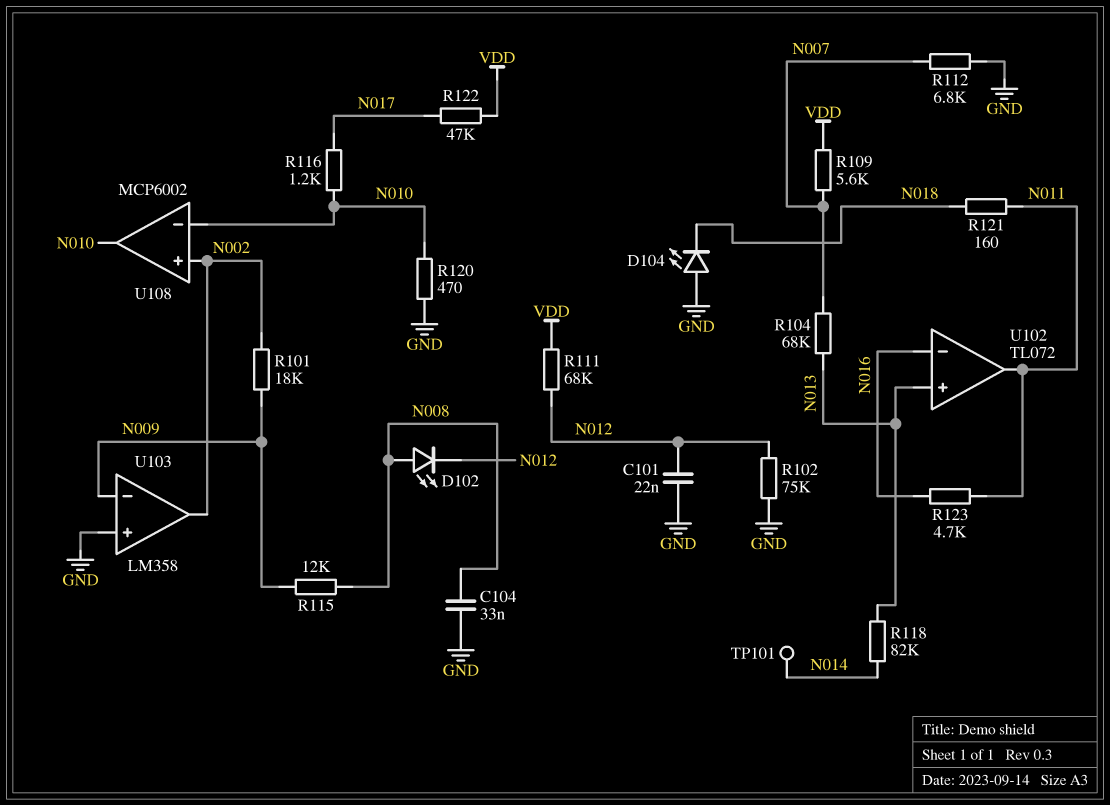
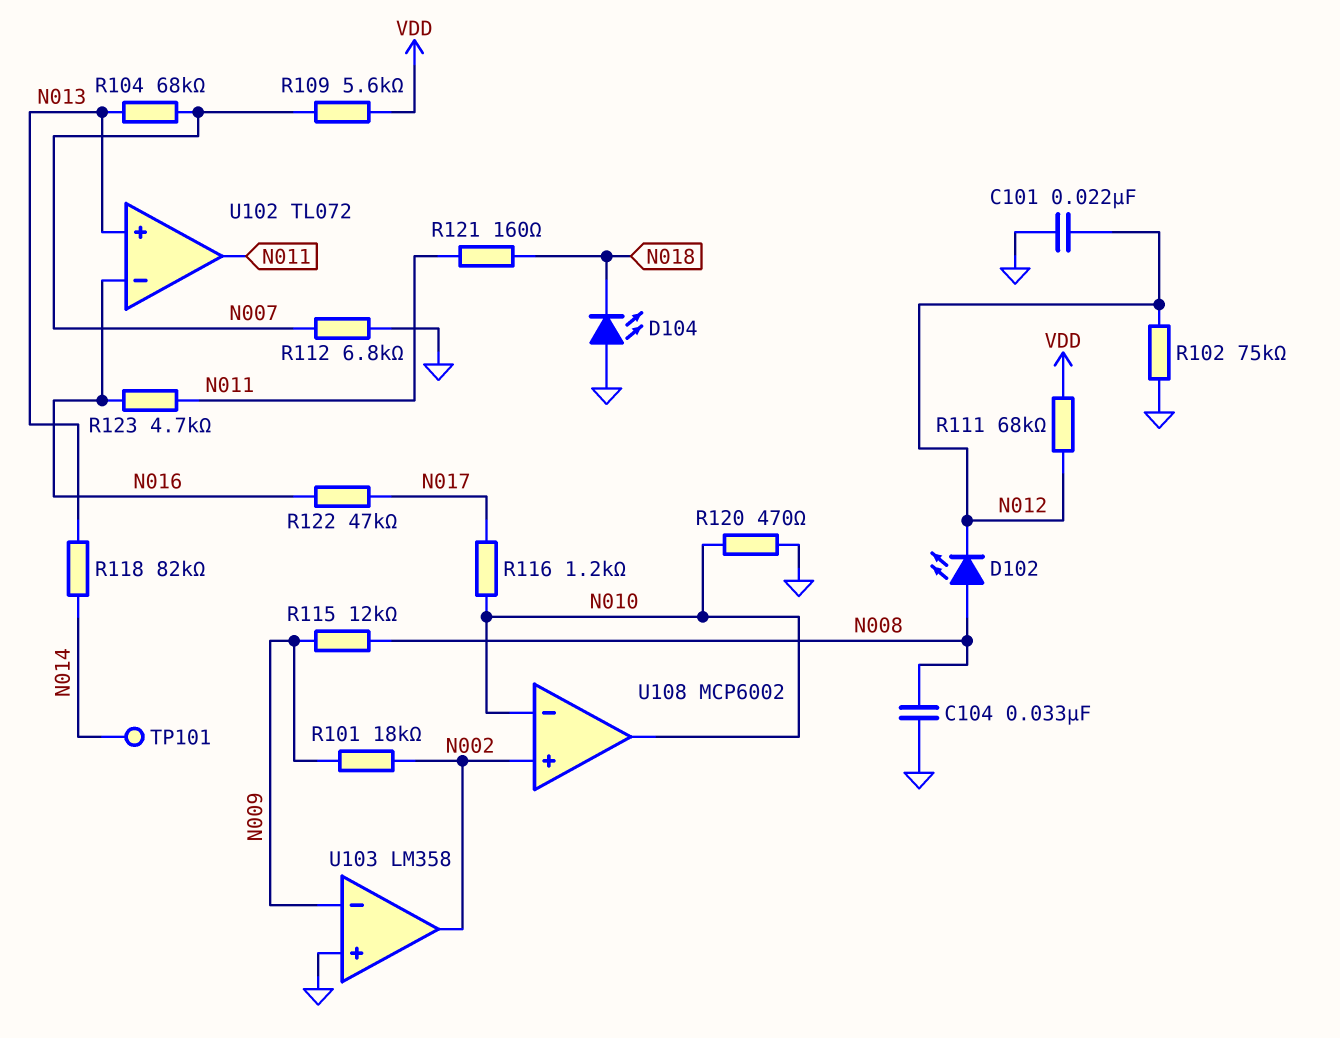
R122: 47k (N017, VDD) -> 47k (N016, N017)

